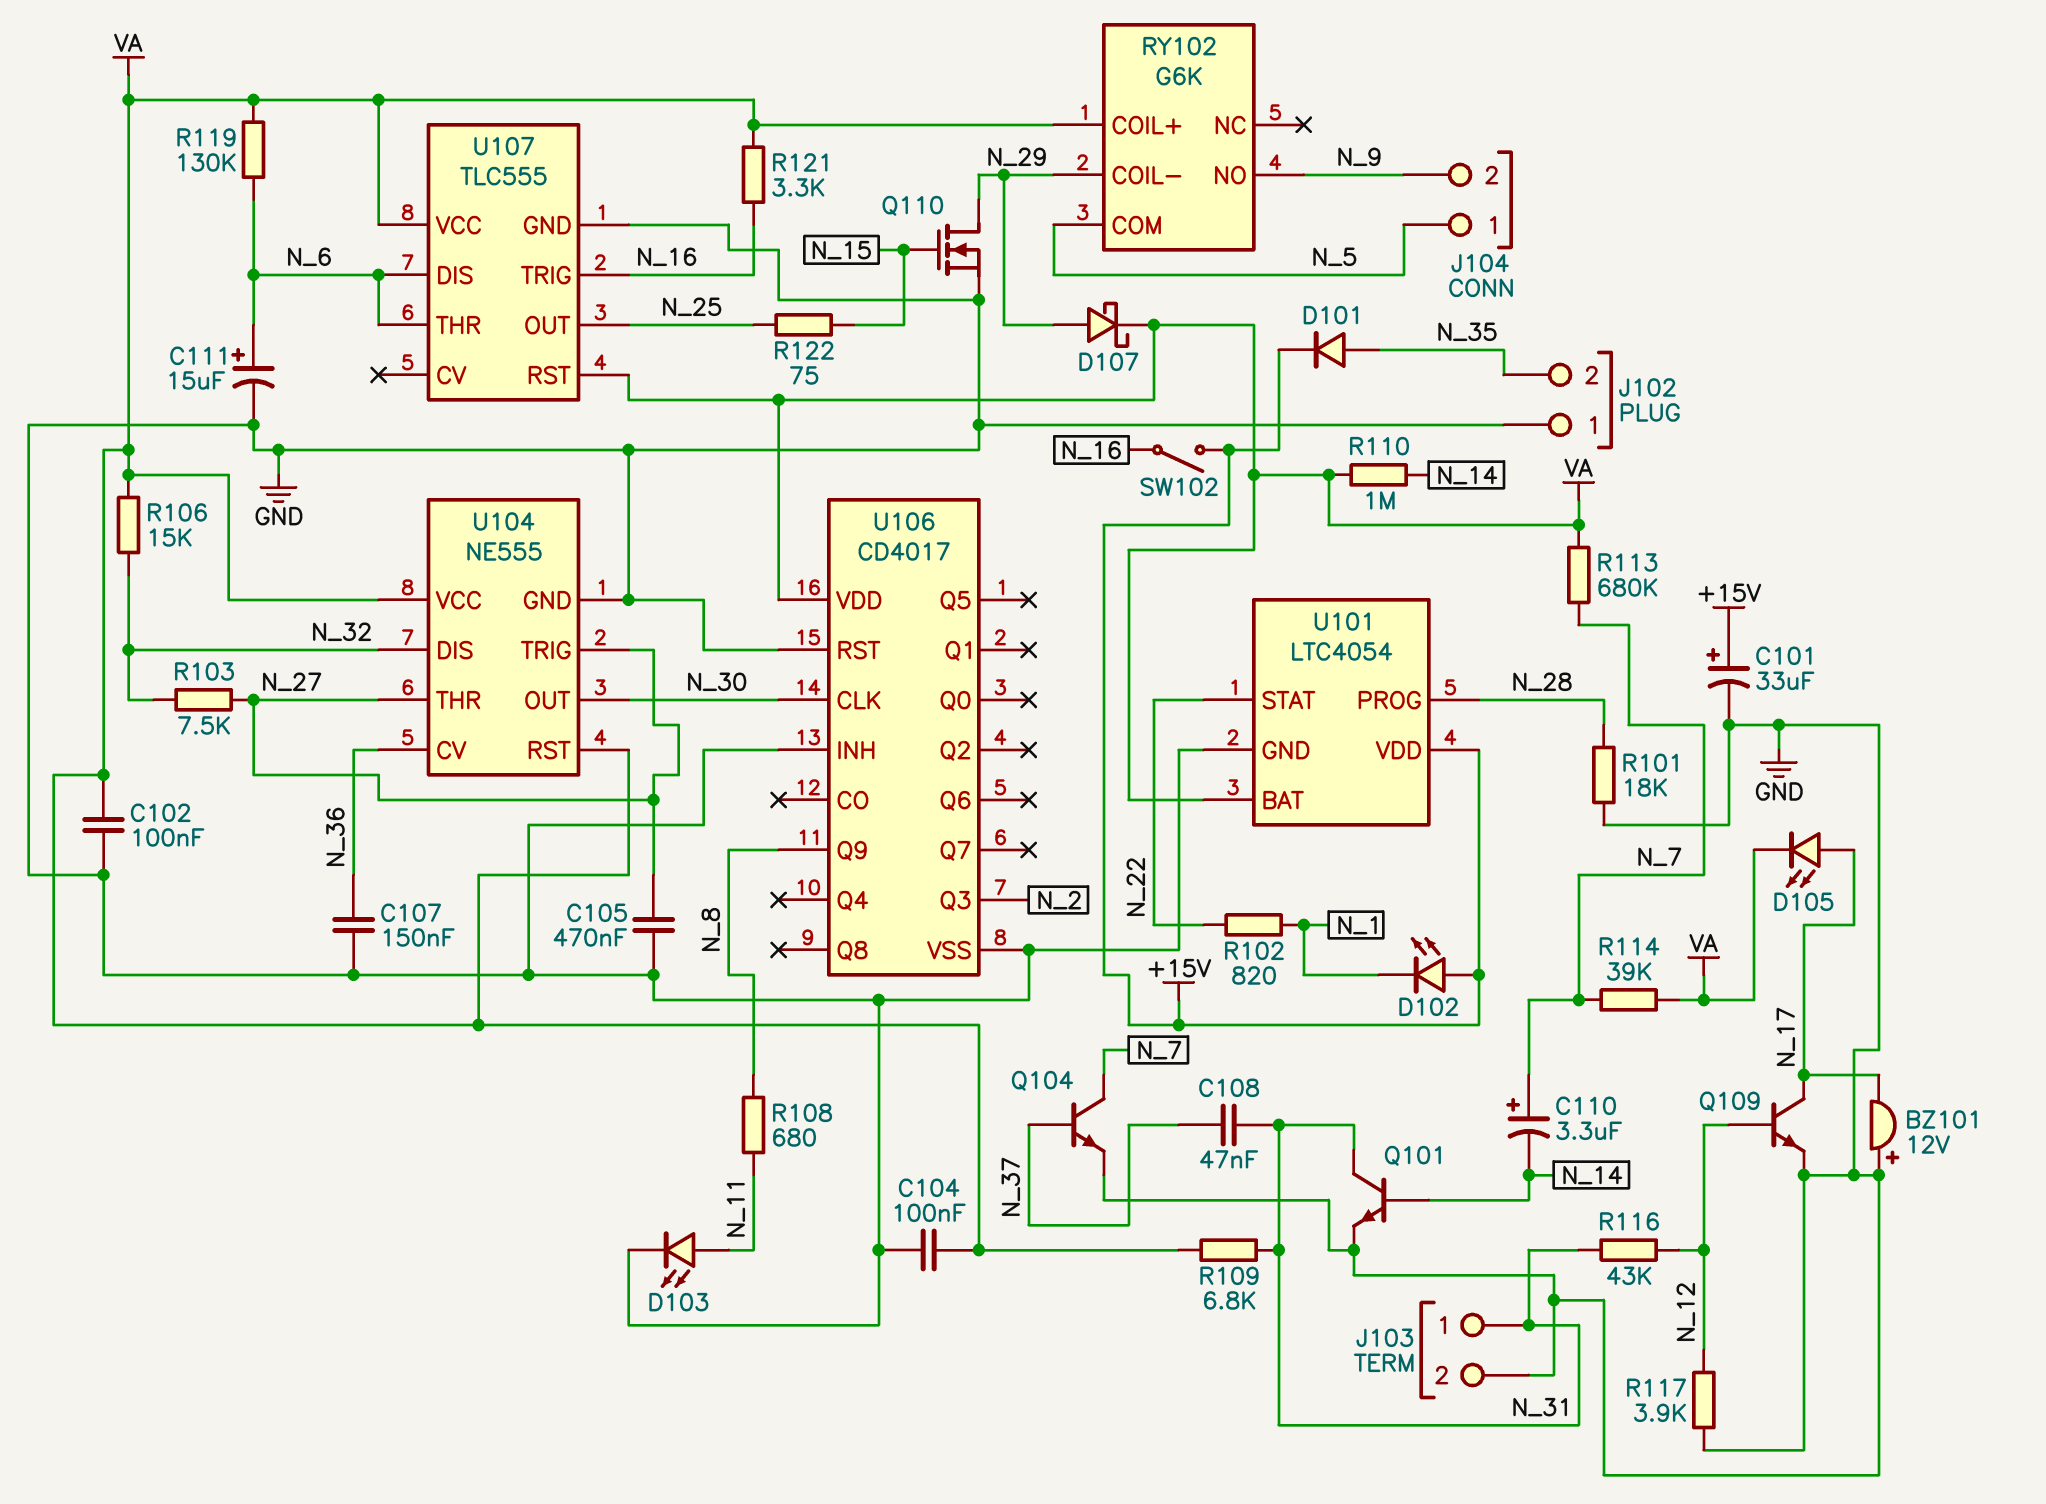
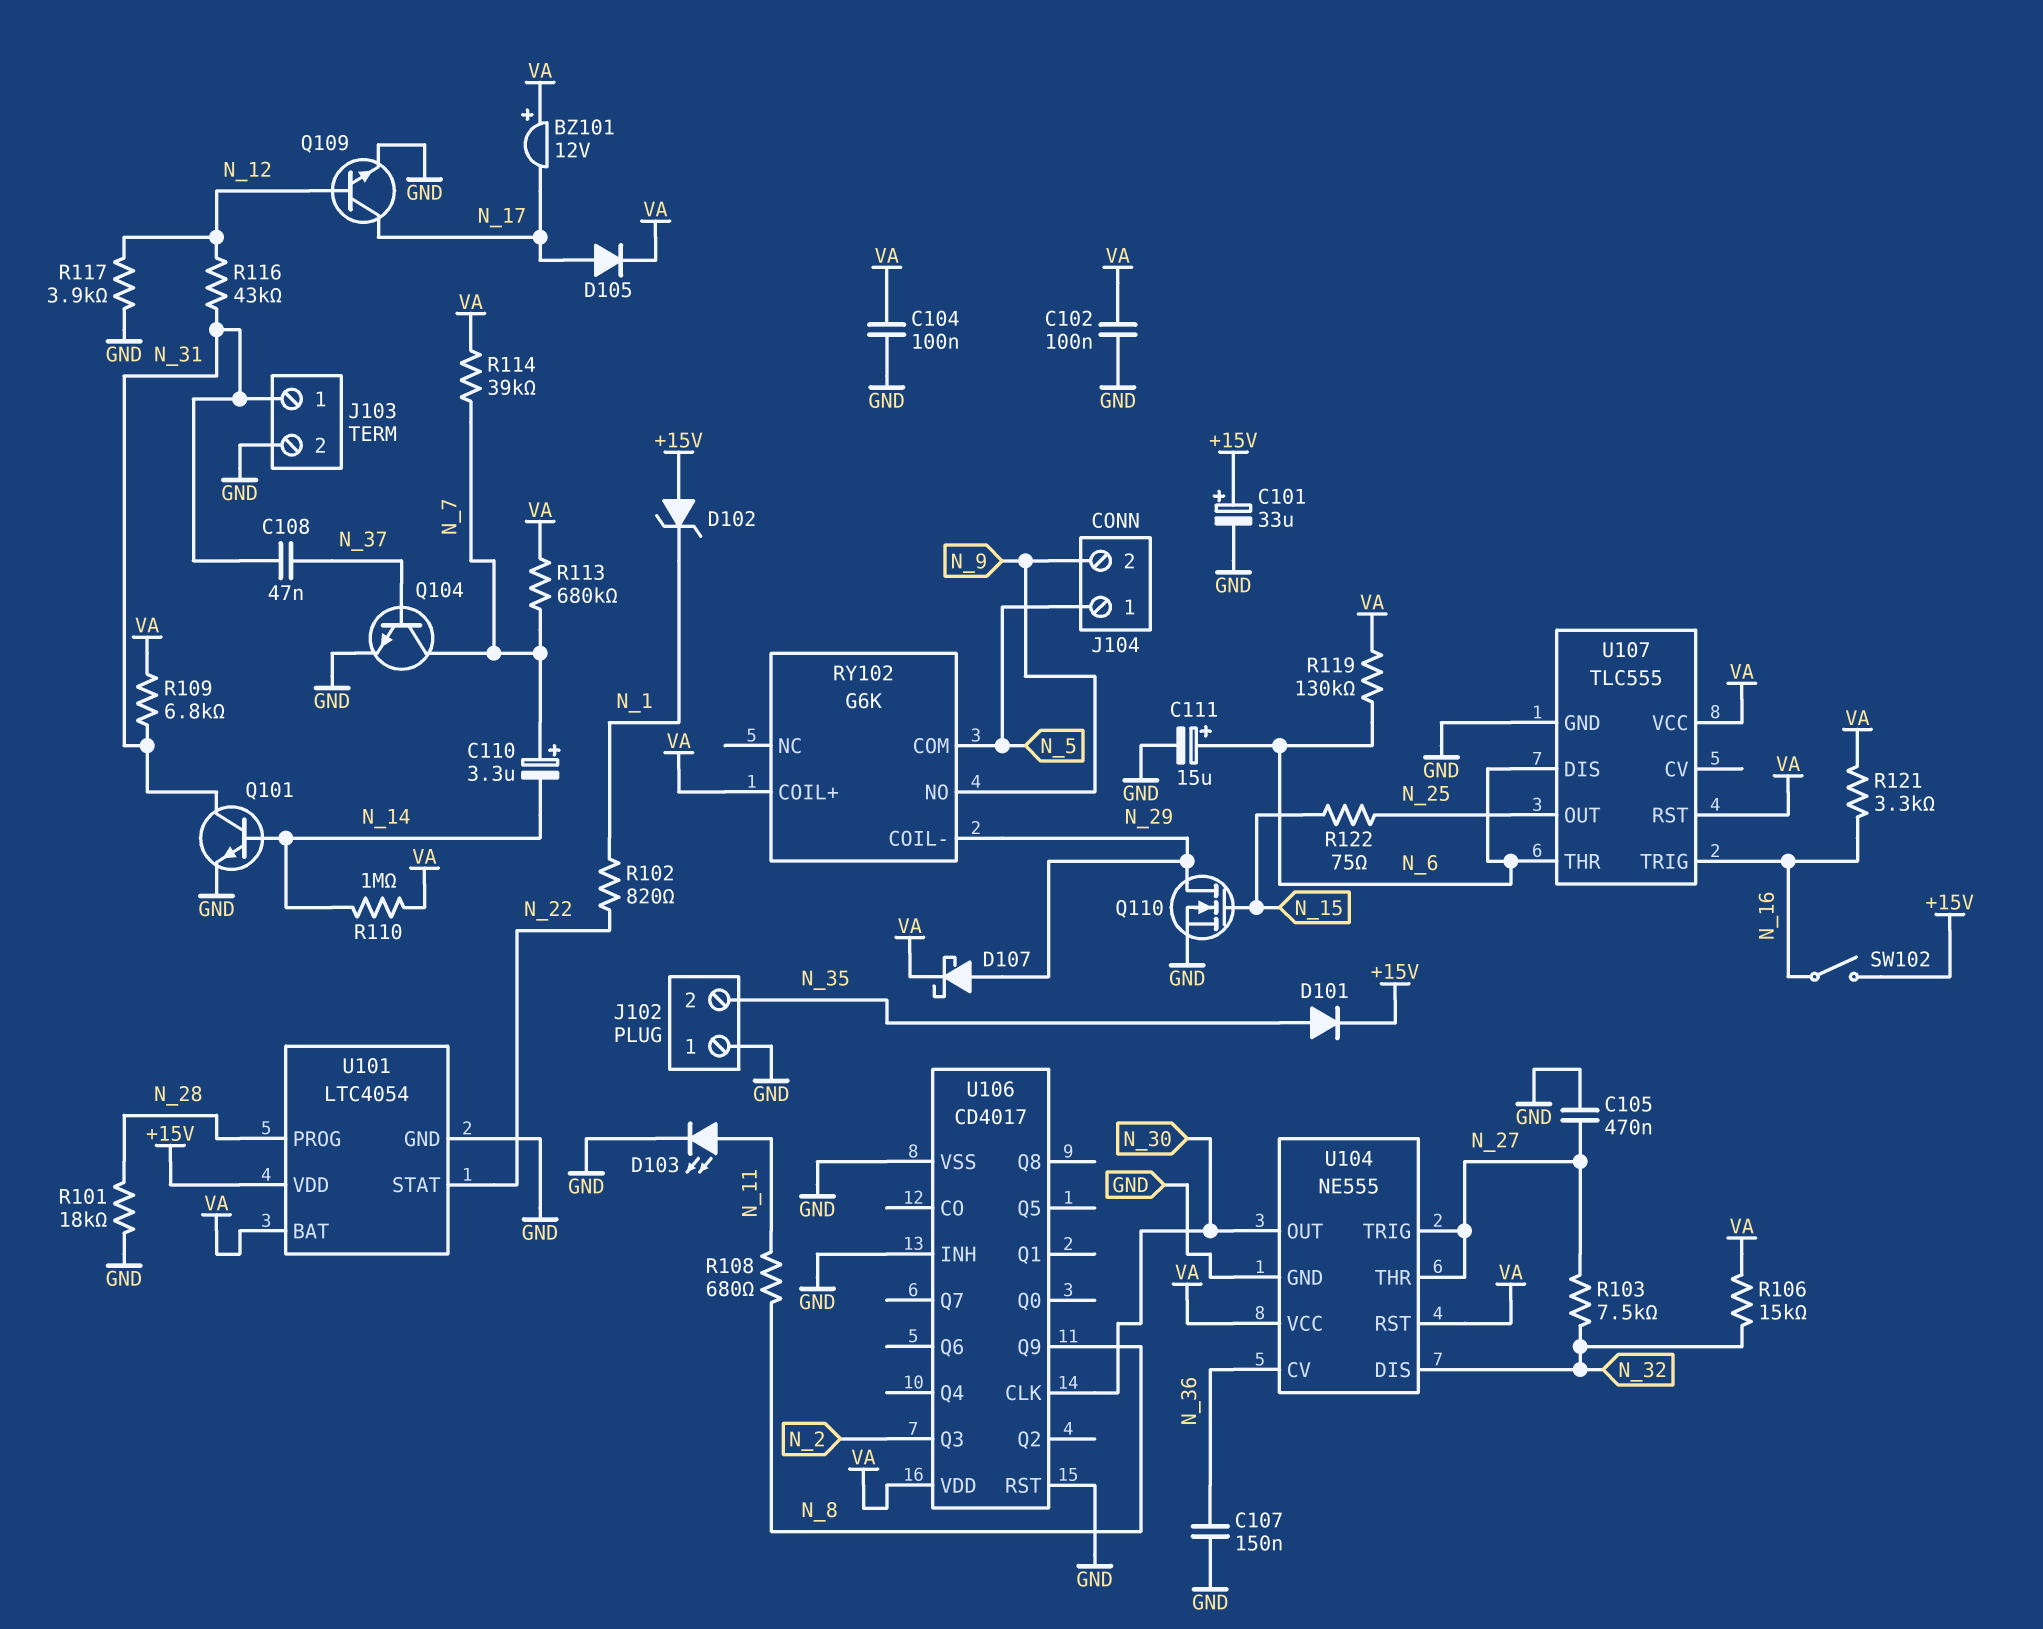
BZ101: buzzer 12V (plus GND, minus N_17) -> buzzer 12V (plus VA, minus N_17)
D102: LED (A +15V, K N_1) -> zener (A +15V, K N_1)
D105: LED (A N_17, K VA) -> diode (A N_17, K VA)

